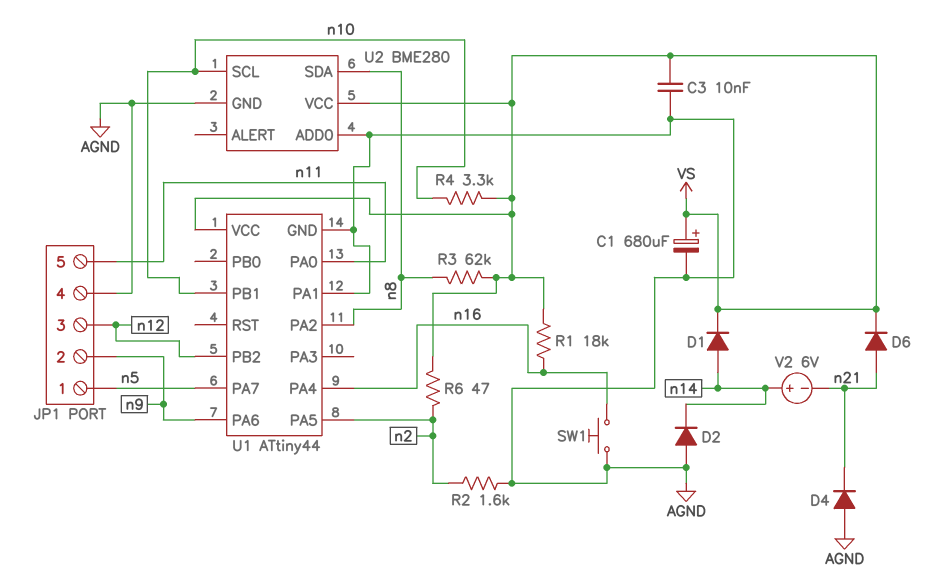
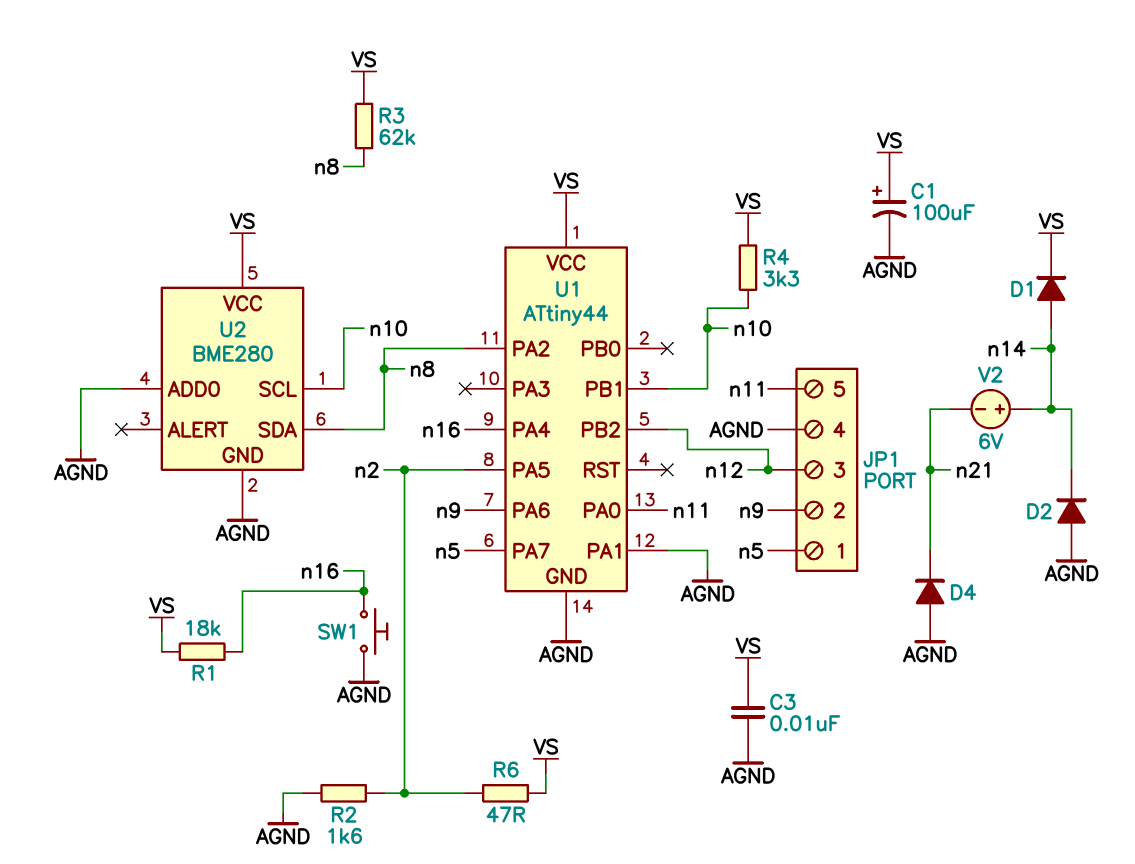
C1: 680uF (plus VS, minus AGND) -> 100uF (plus VS, minus AGND)
D6: diode (A n21, K VS) -> none

